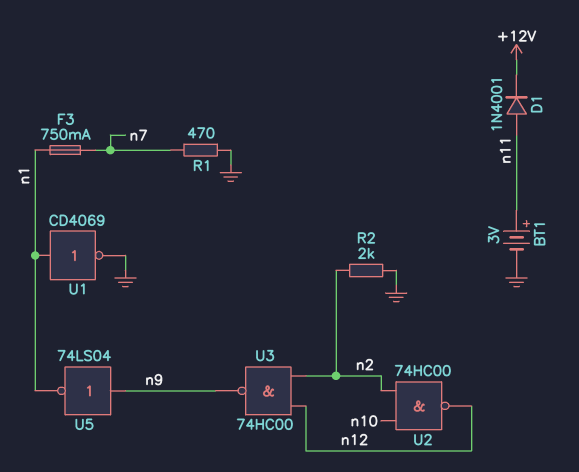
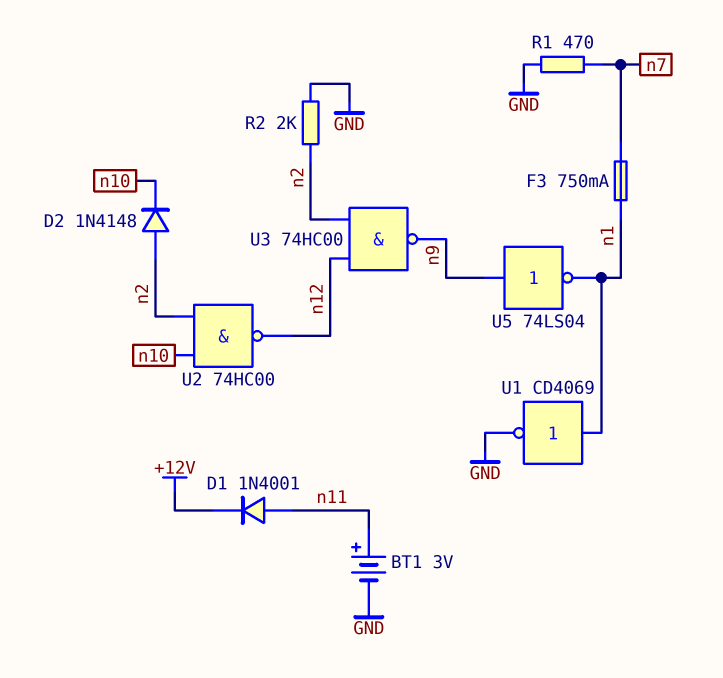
D2: none -> diode 1N4148 (A n2, K n10)

